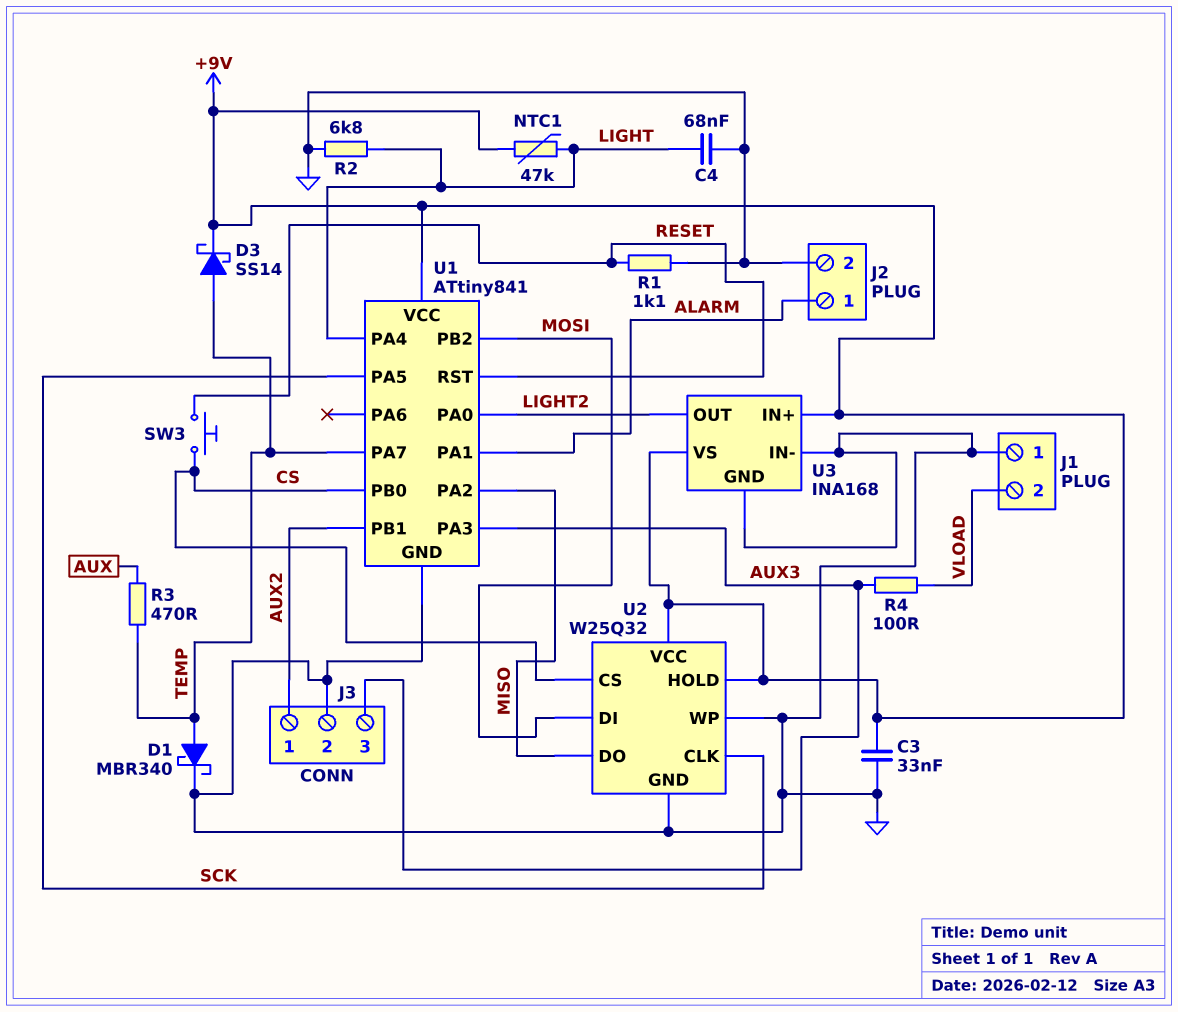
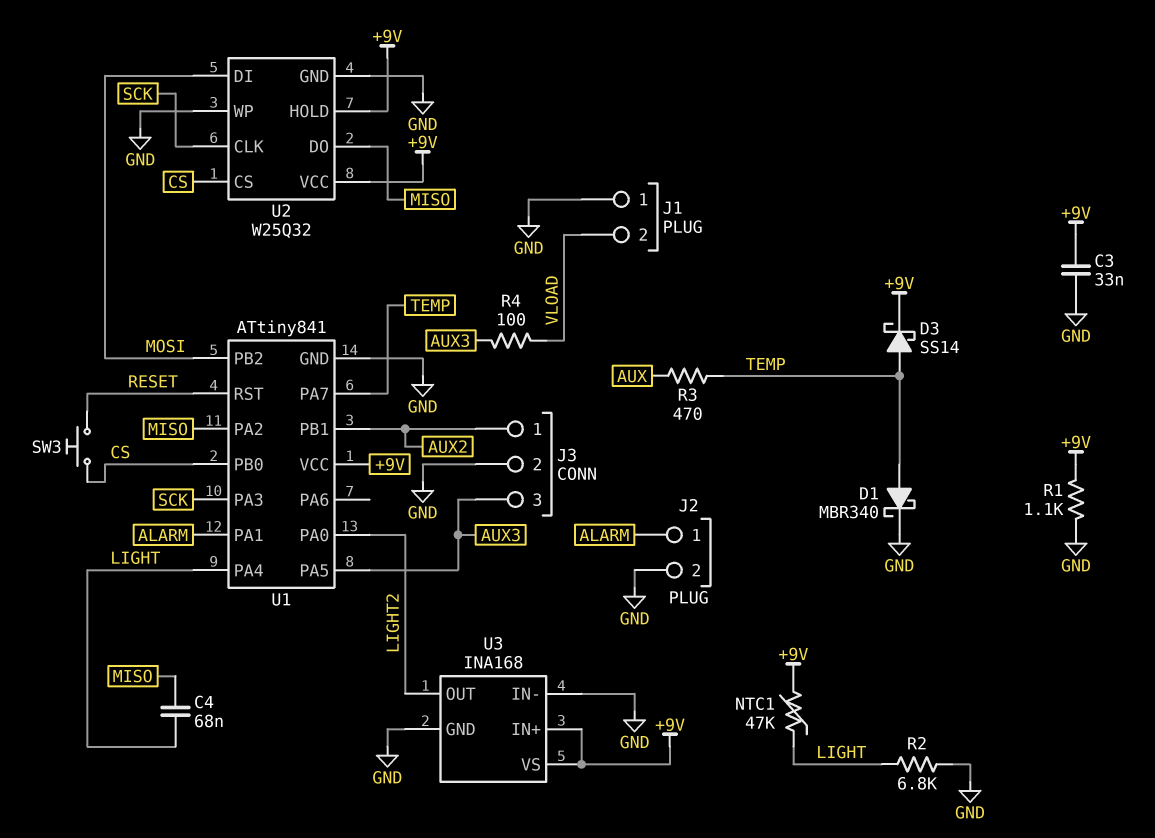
C4: 68nF (GND, LIGHT) -> 68nF (LIGHT, MISO)
R1: 1.1k (GND, RESET) -> 1.1k (+9V, GND)
U1 pin PA3: AUX3 -> SCK
U1 pin PA5: SCK -> AUX3

